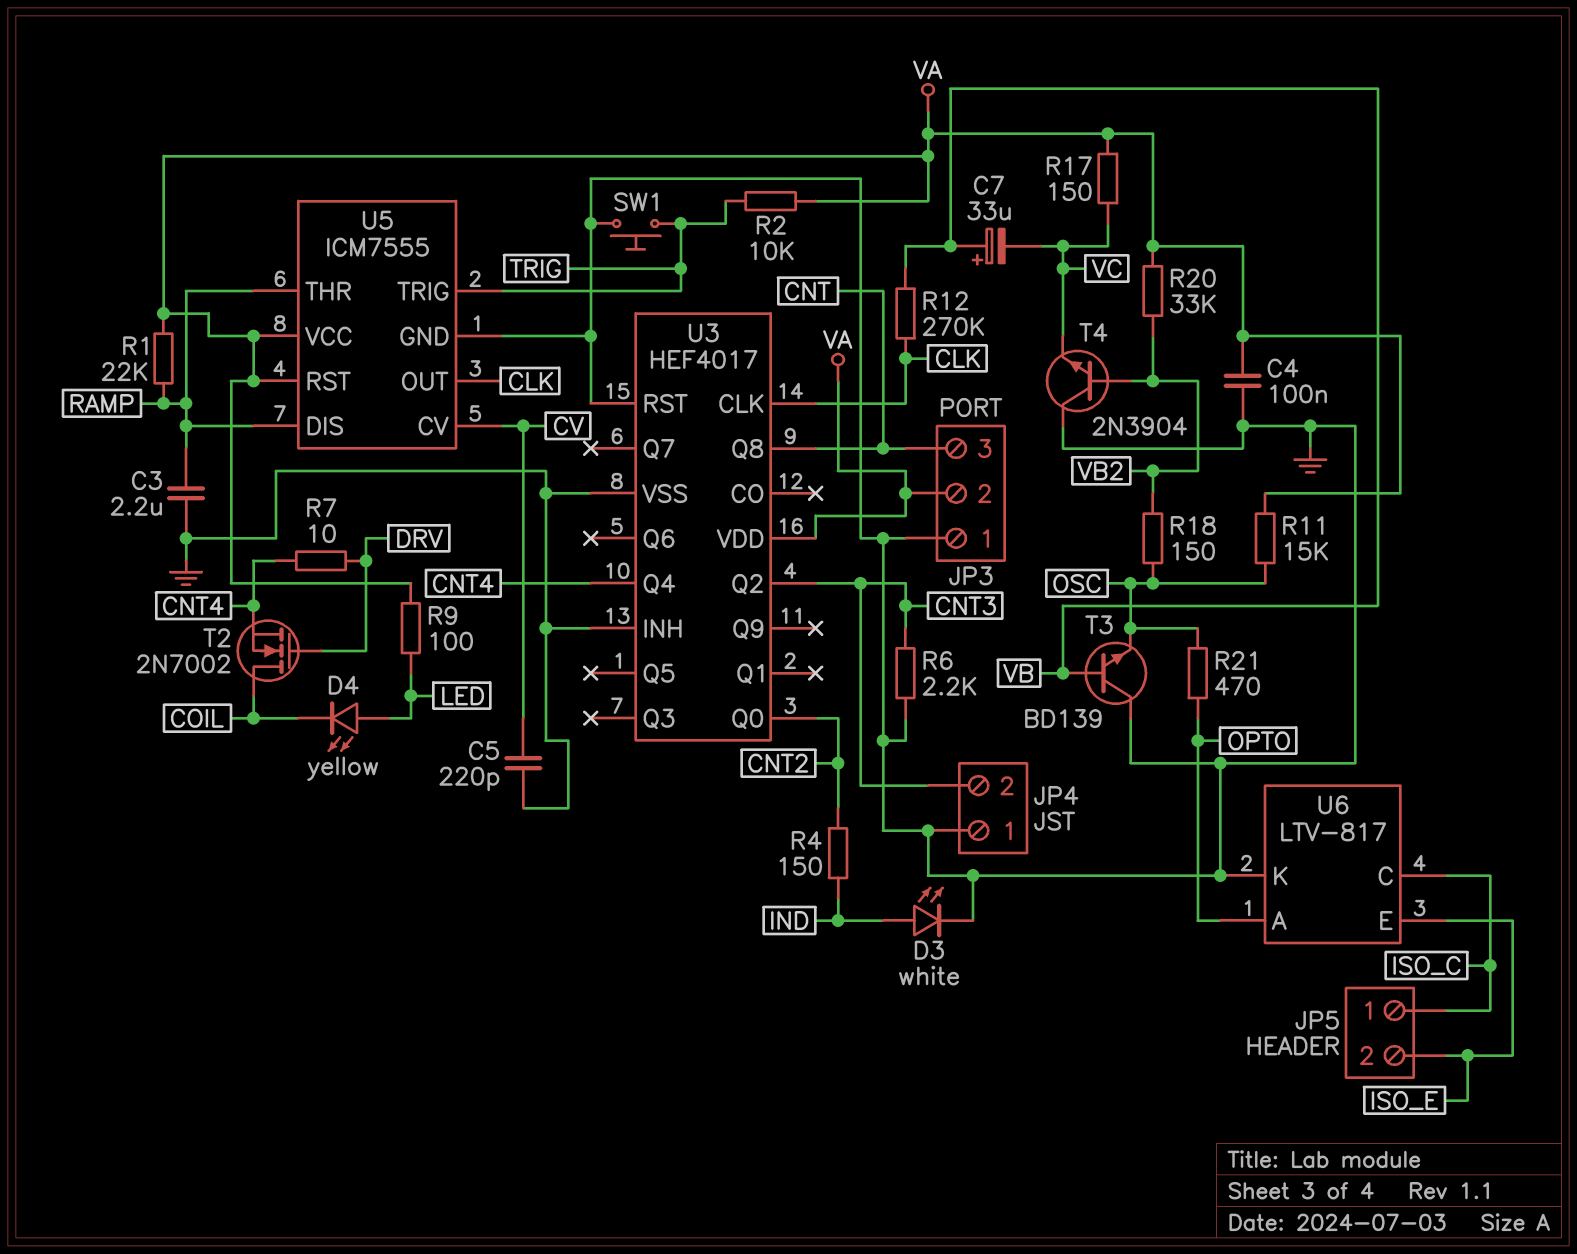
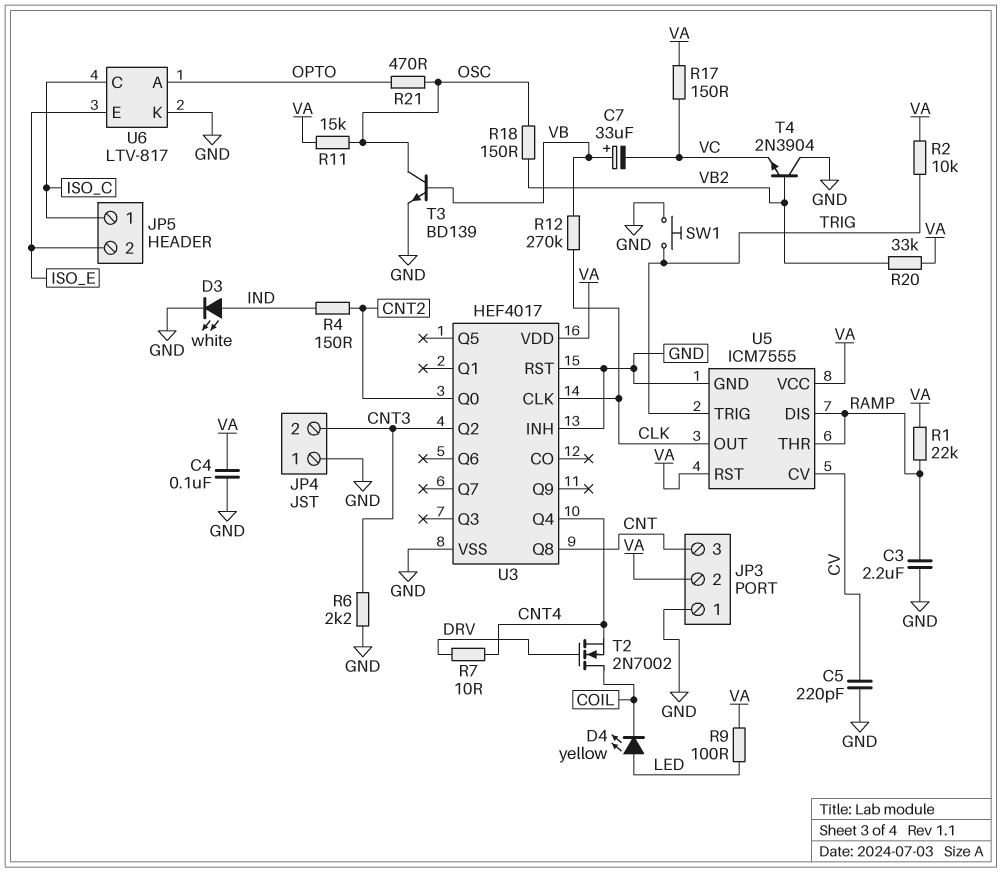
T3: NPN BD139 (B VB, C GND, E OSC) -> NPN BD139 (B VB, C OSC, E GND)

